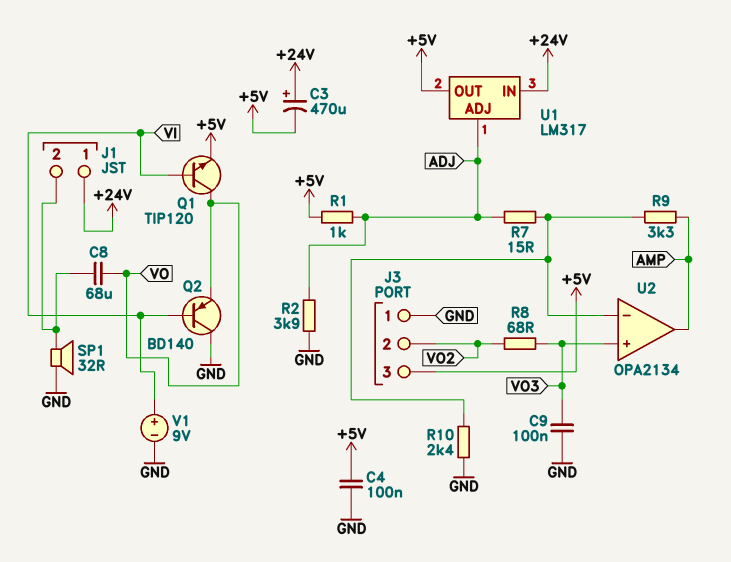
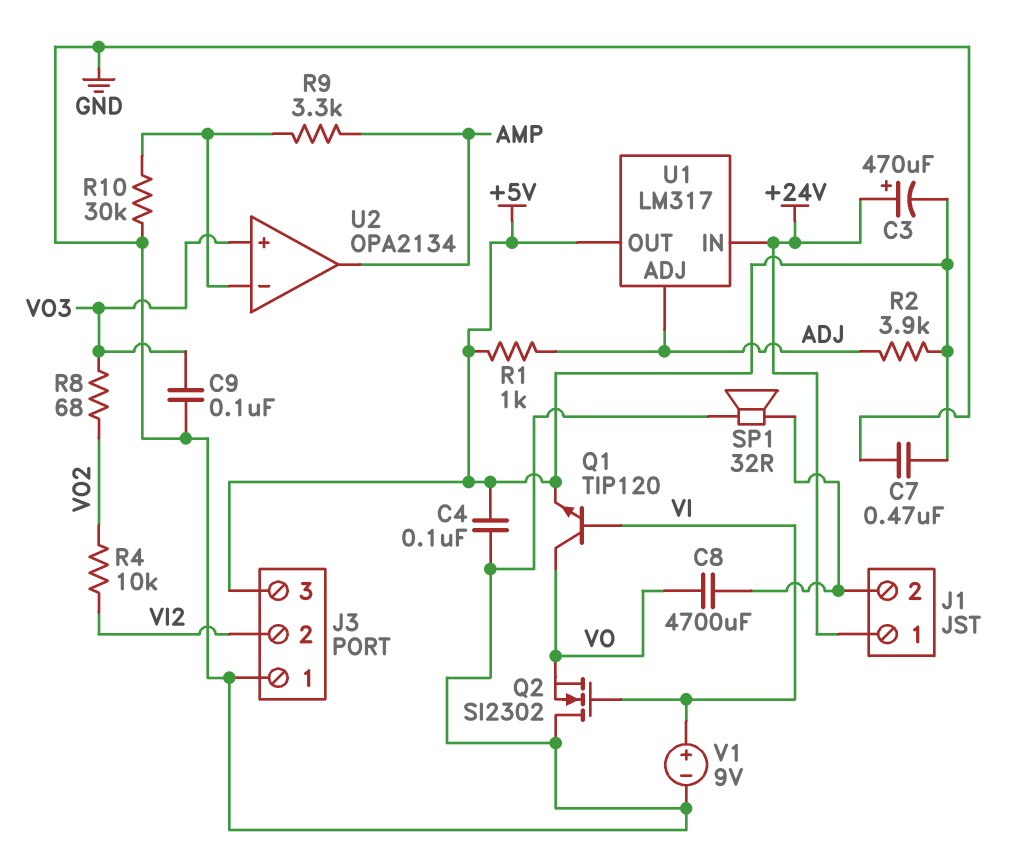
C7: none -> 470nF (+5V, GND)
C8: 68uF (J1/2, VO) -> 4700uF (J1/2, VO)
J3 pin 2: VO2 -> VI2
Q2: PNP BD140 (B VI, C GND, E VO) -> NMOS SI2302 (G VI, D GND, S VO)
R2: 3.9k (ADJ, GND) -> 3.9k (+5V, ADJ)
R4: none -> 10k (VI2, VO2)
R7: 15 (ADJ, U2/in-) -> none
R10: 2.4k (GND, U2/in-) -> 30k (GND, U2/in-)

